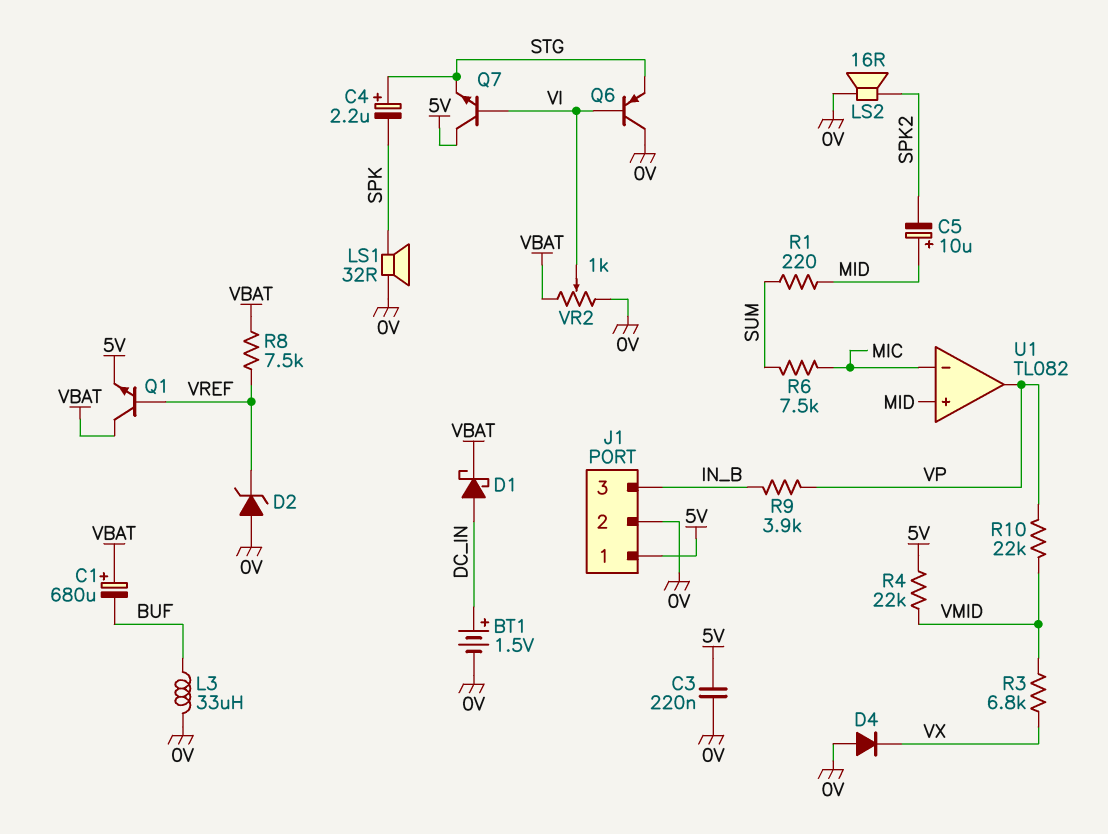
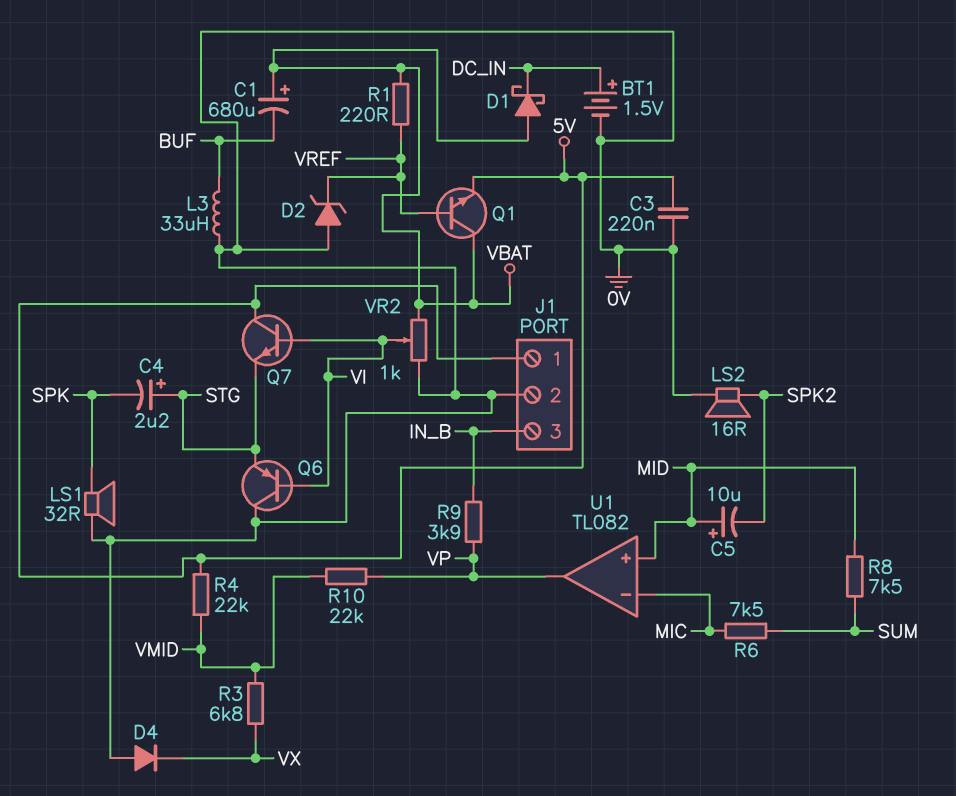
D1: schottky (A DC_IN, K VBAT) -> schottky (A VBAT, K DC_IN)
R1: 220 (MID, SUM) -> 220 (VBAT, VREF)
R8: 7.5k (VBAT, VREF) -> 7.5k (MID, SUM)

